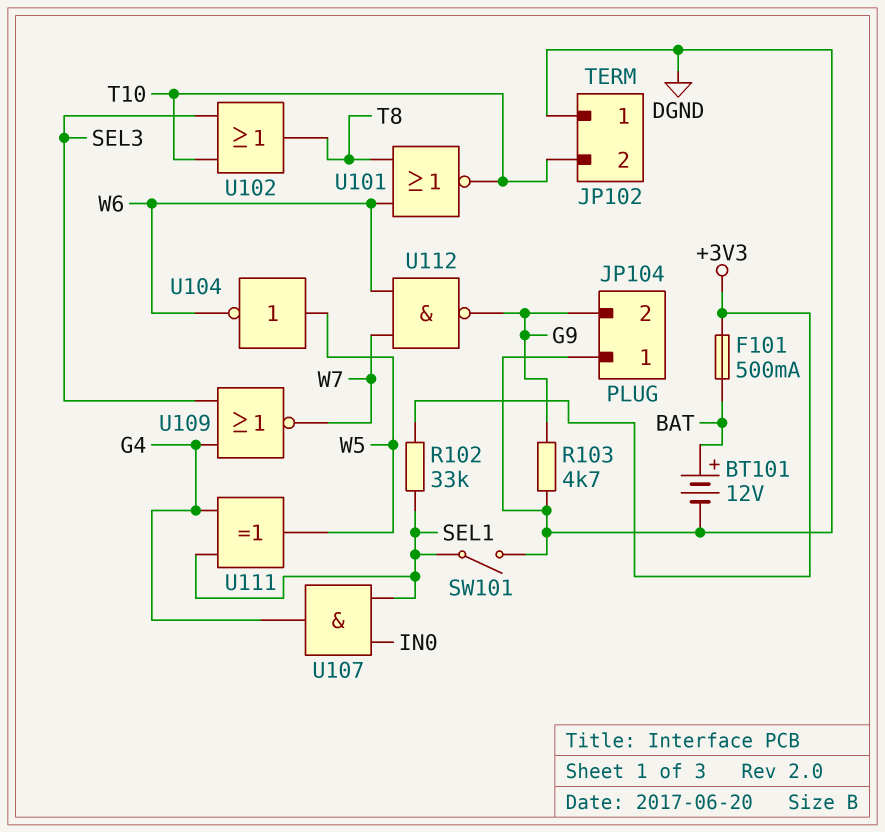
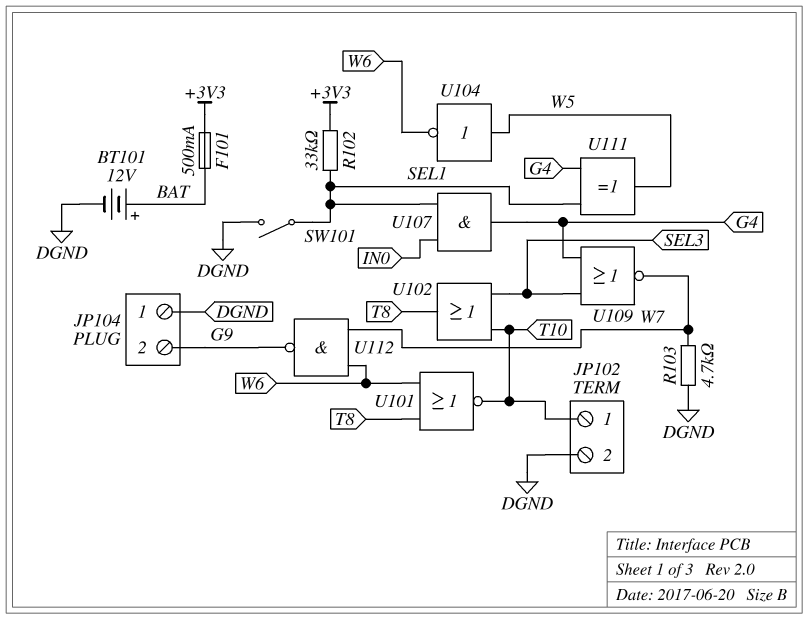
JP102 pin 1: DGND -> T10
JP102 pin 2: T10 -> DGND
R103: 4.7k (DGND, G9) -> 4.7k (DGND, W7)

